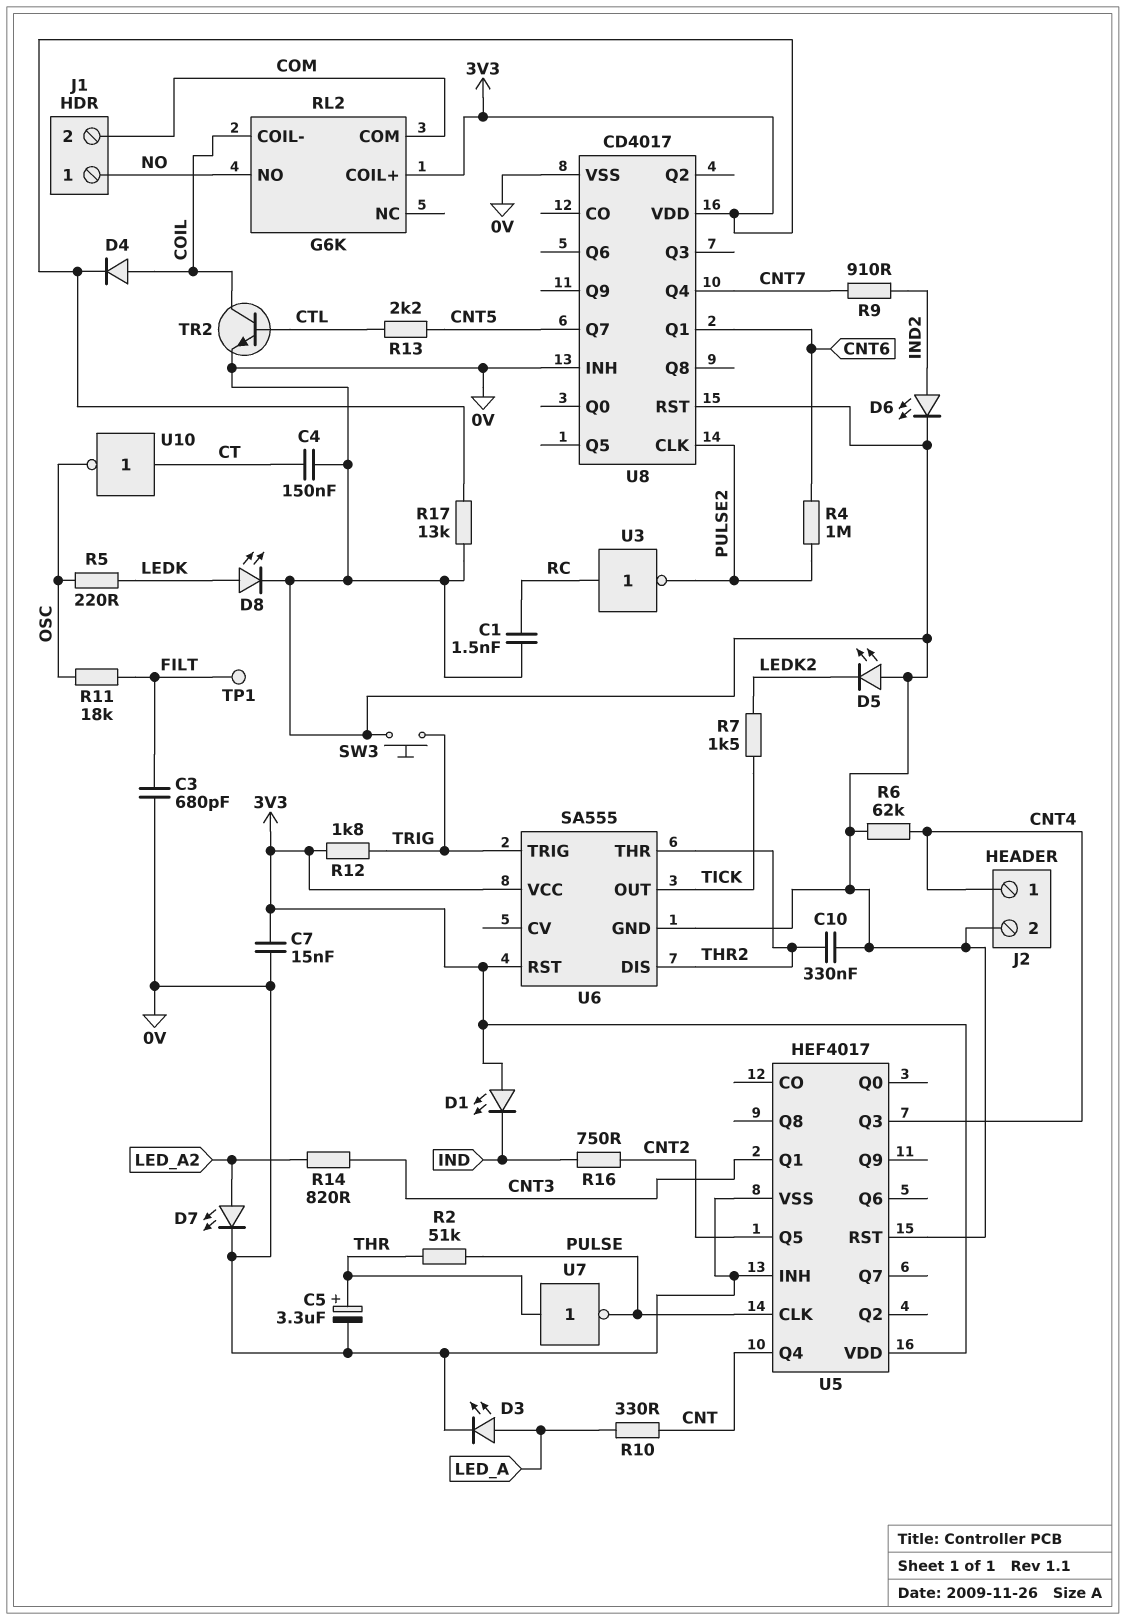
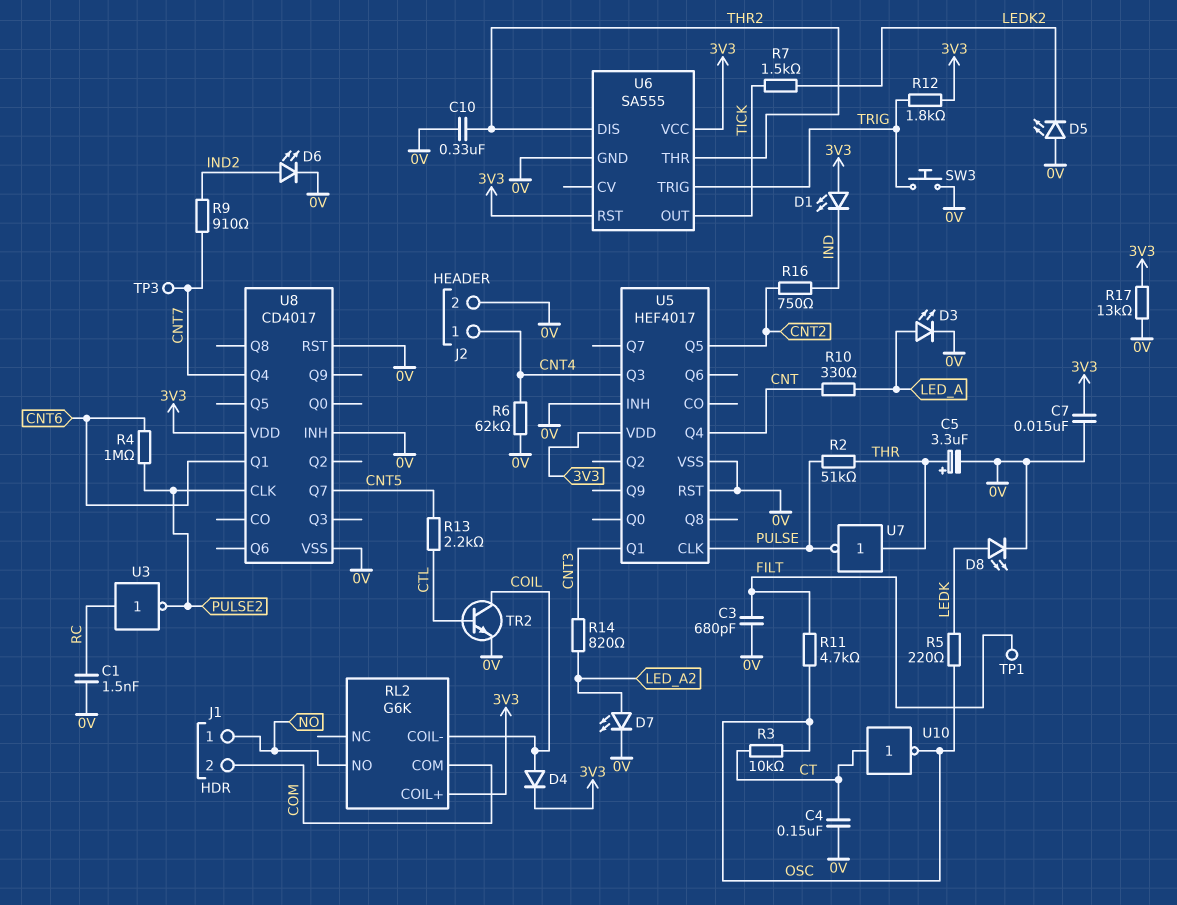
R3: none -> 10k (CT, OSC)
R11: 18k (FILT, OSC) -> 4.7k (FILT, OSC)
TP3: none -> test point (CNT7)

